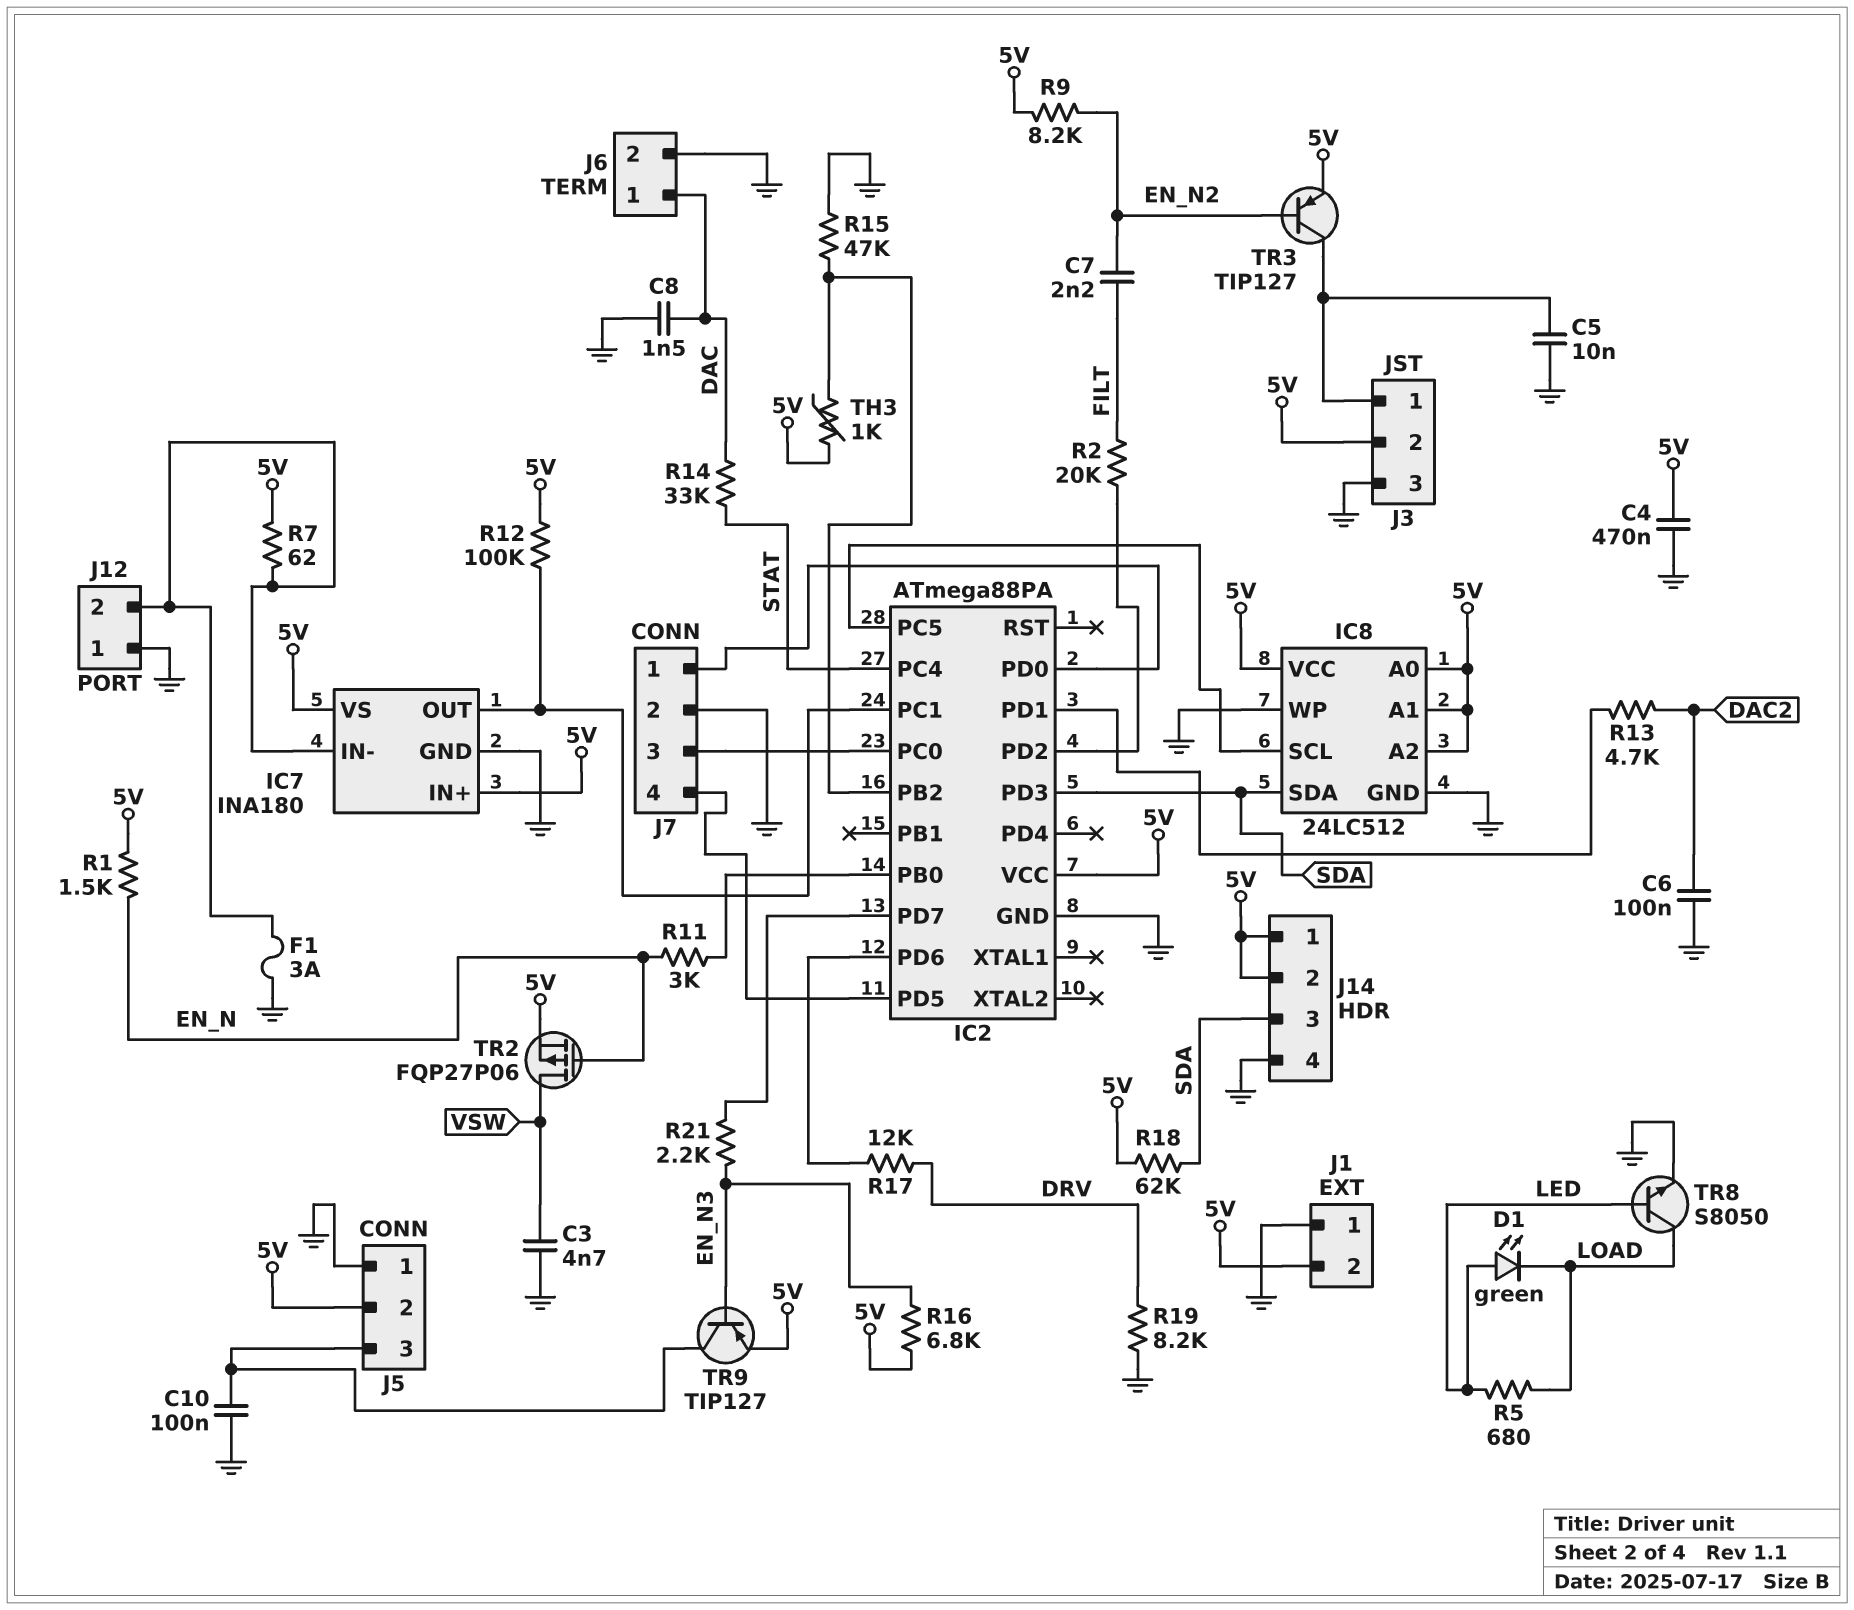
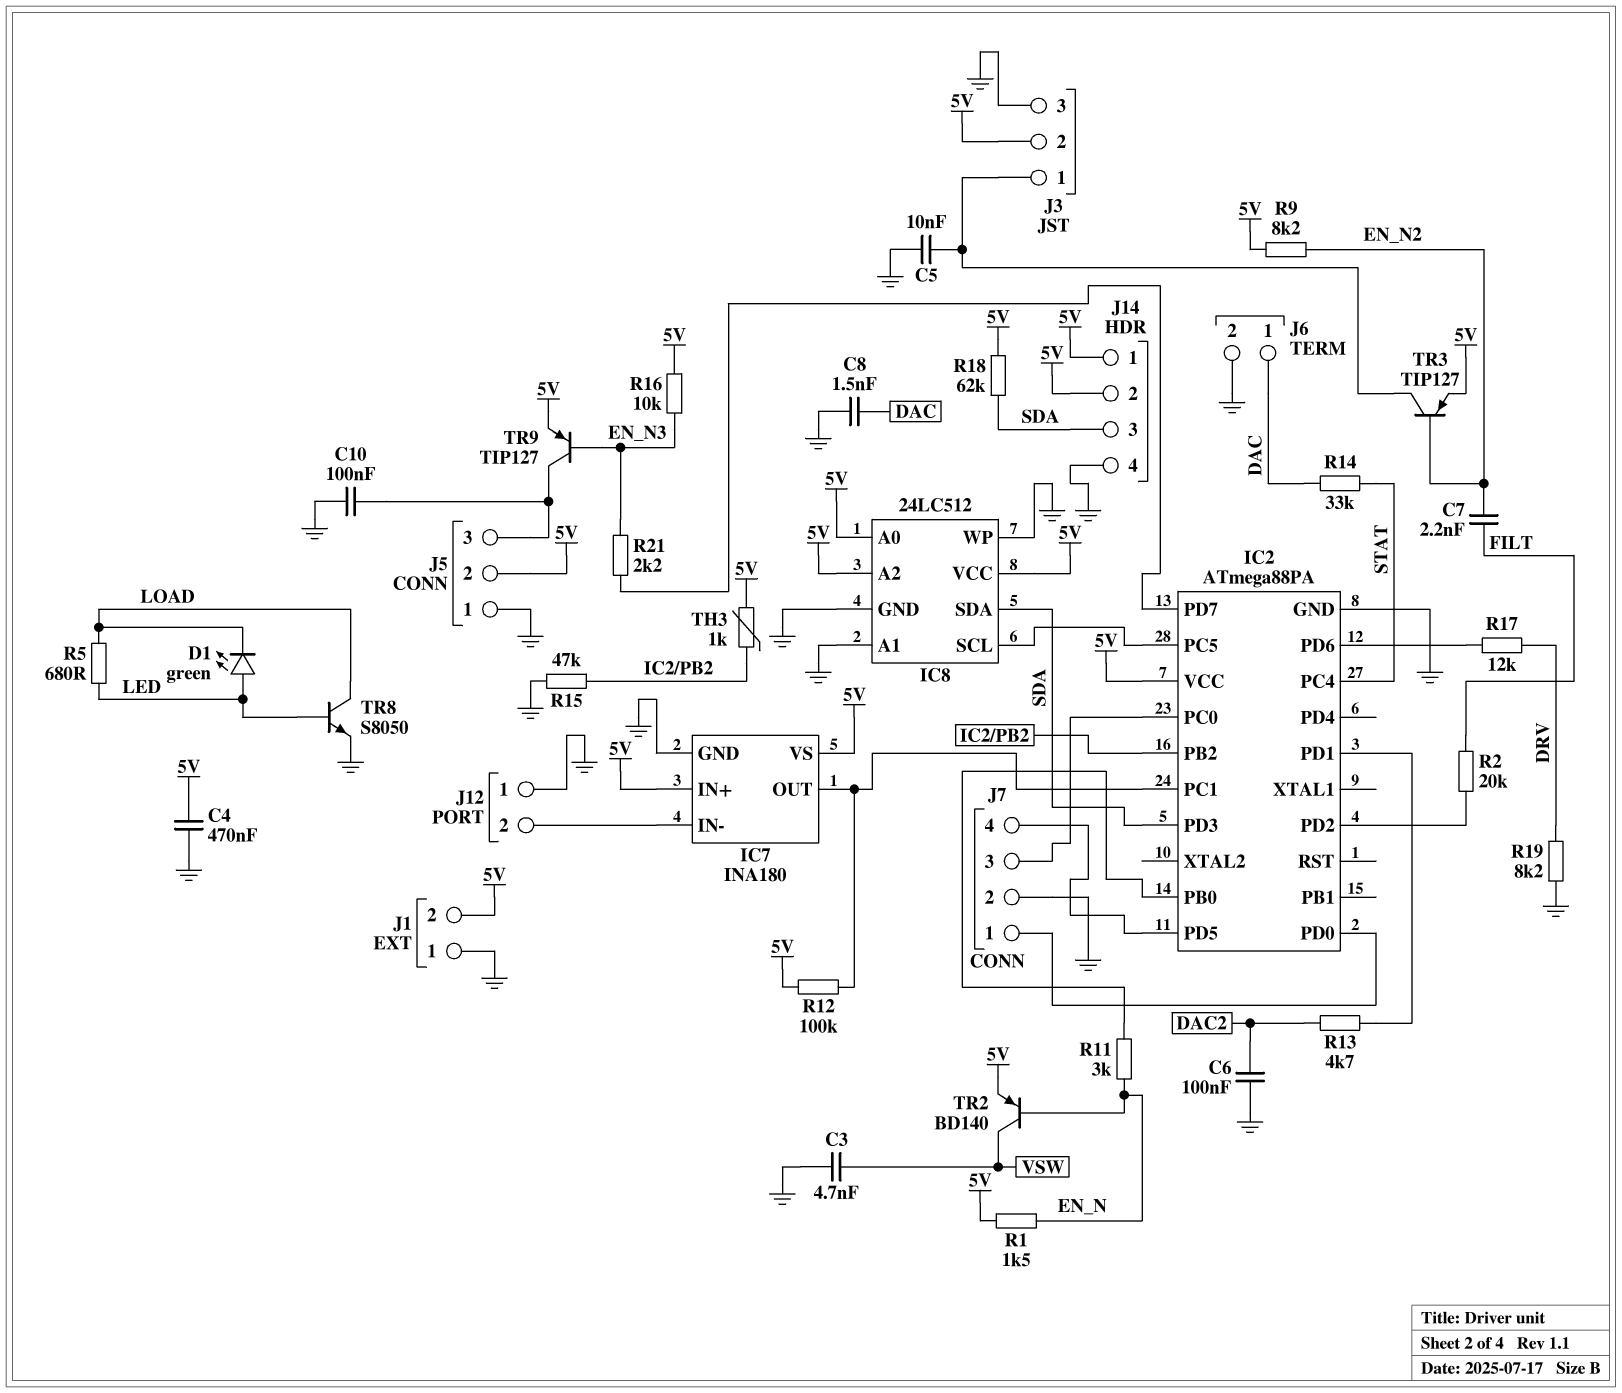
F1: 3A (GND, IC7/IN-) -> none
IC8 pin A1: 5V -> GND
R7: 62 (5V, IC7/IN-) -> none
R16: 6.8k (5V, EN_N3) -> 10k (5V, EN_N3)
TR2: PMOS FQP27P06 (G EN_N, D VSW, S 5V) -> PNP BD140 (B EN_N, C VSW, E 5V)

